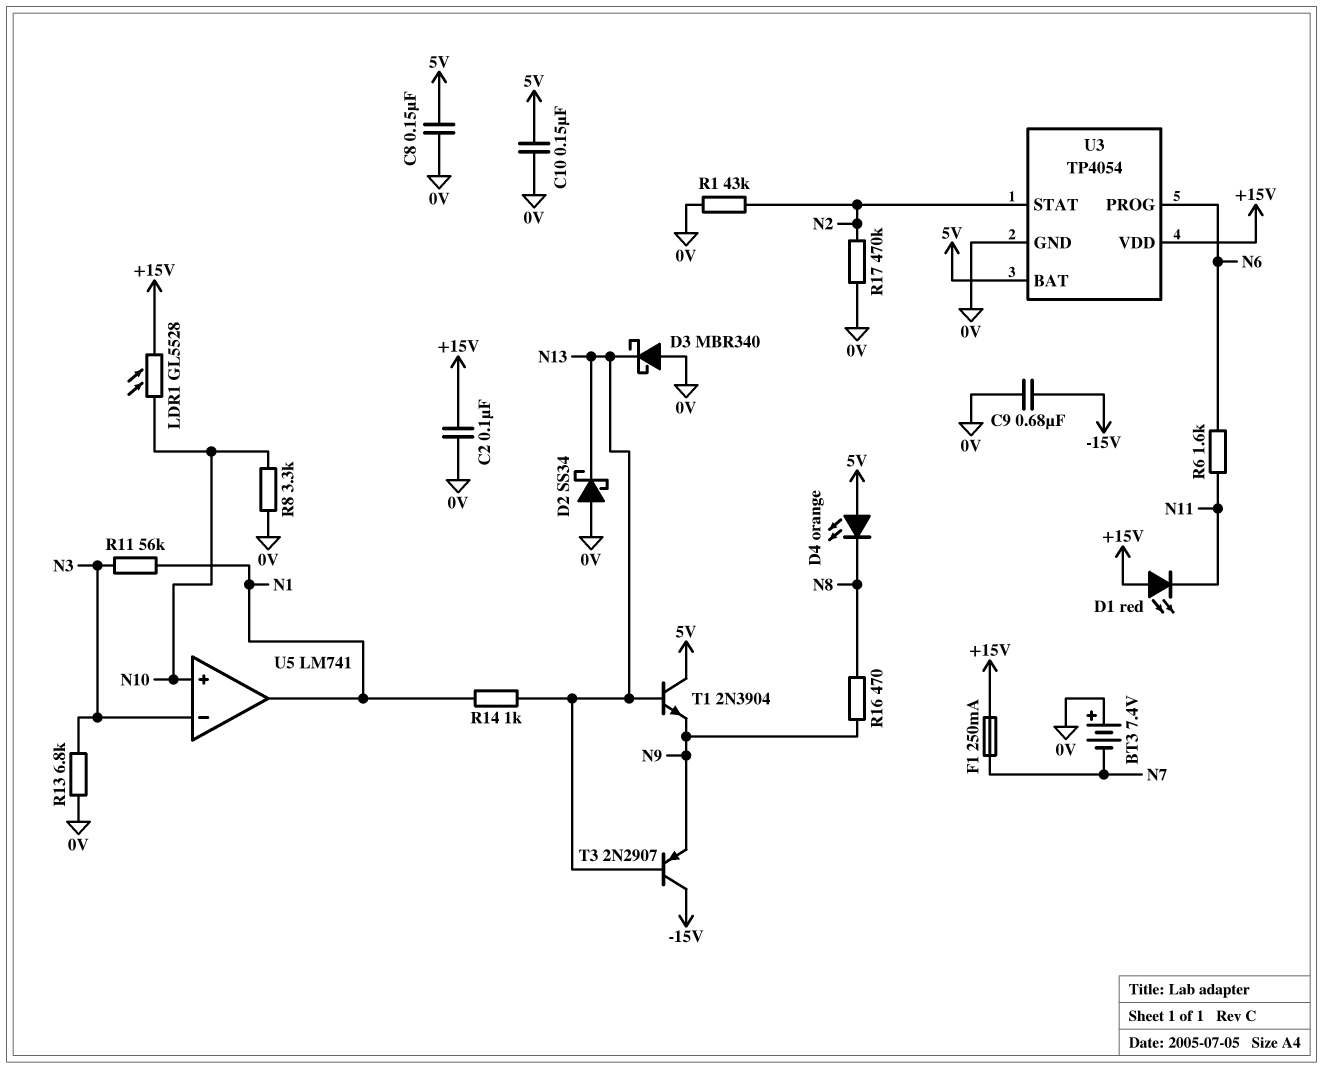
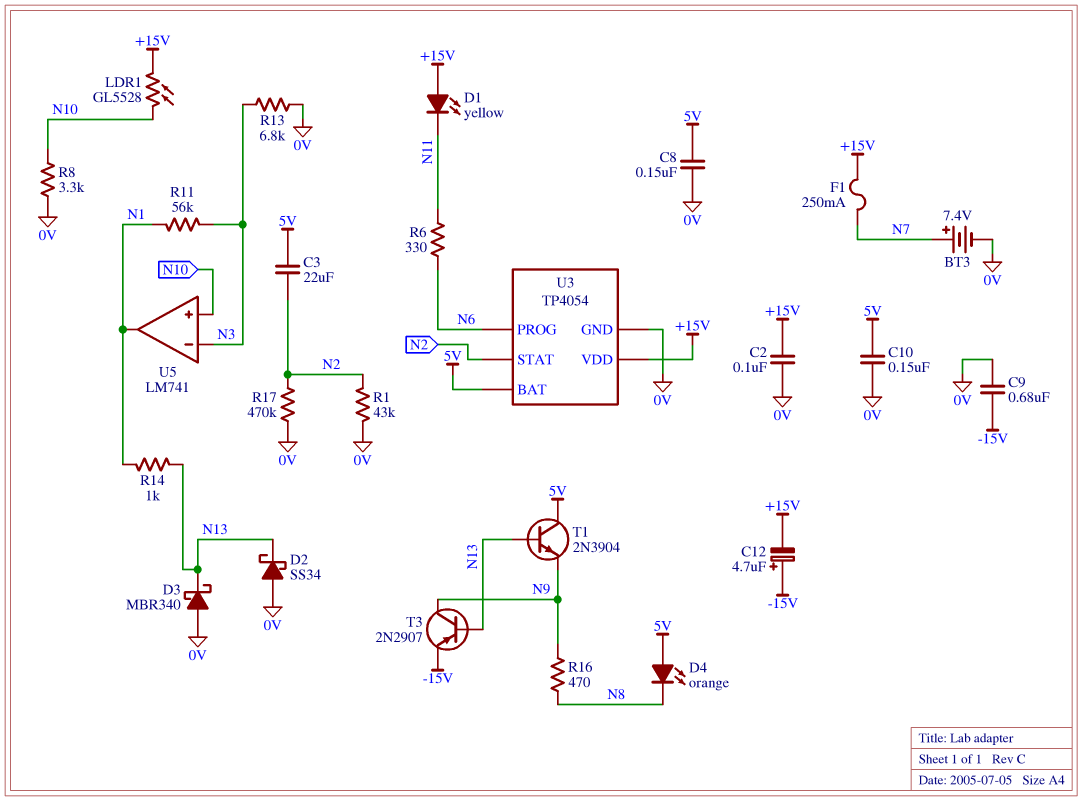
BT3: 7.4V (plus 0V, minus N7) -> 7.4V (plus N7, minus 0V)
C3: none -> 22uF (5V, N2)
C12: none -> 4.7uF (plus -15V, minus +15V)
D1: LED red (A +15V, K N11) -> LED yellow (A +15V, K N11)
R6: 1.6k (N6, N11) -> 330 (N6, N11)
T3: PNP 2N2907 (B N13, C -15V, E N9) -> PNP 2N2907 (B N13, C N9, E -15V)

